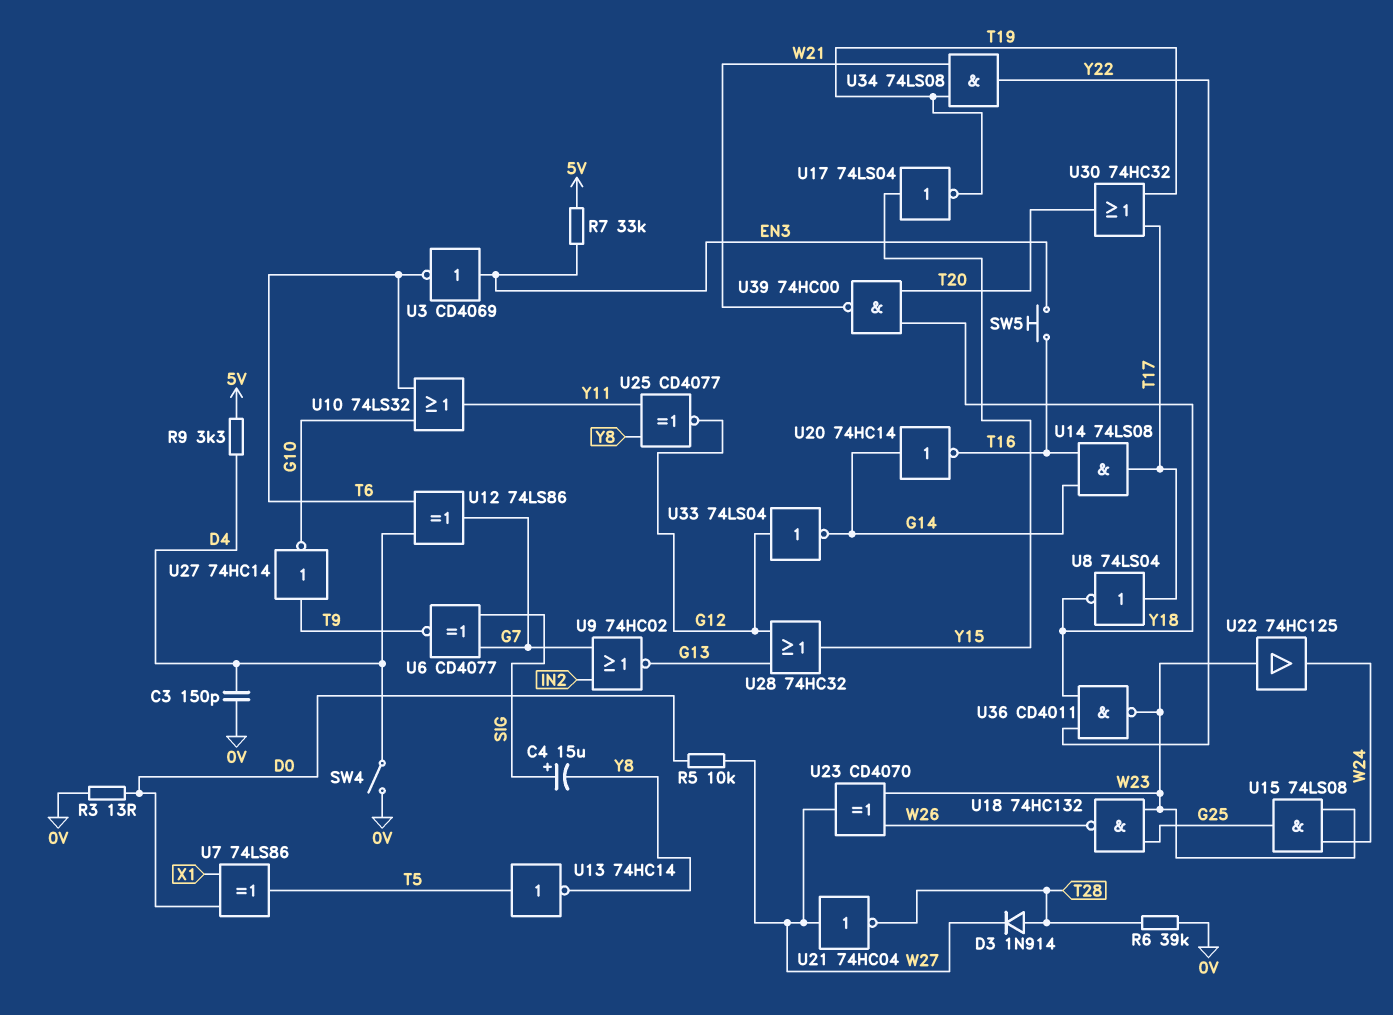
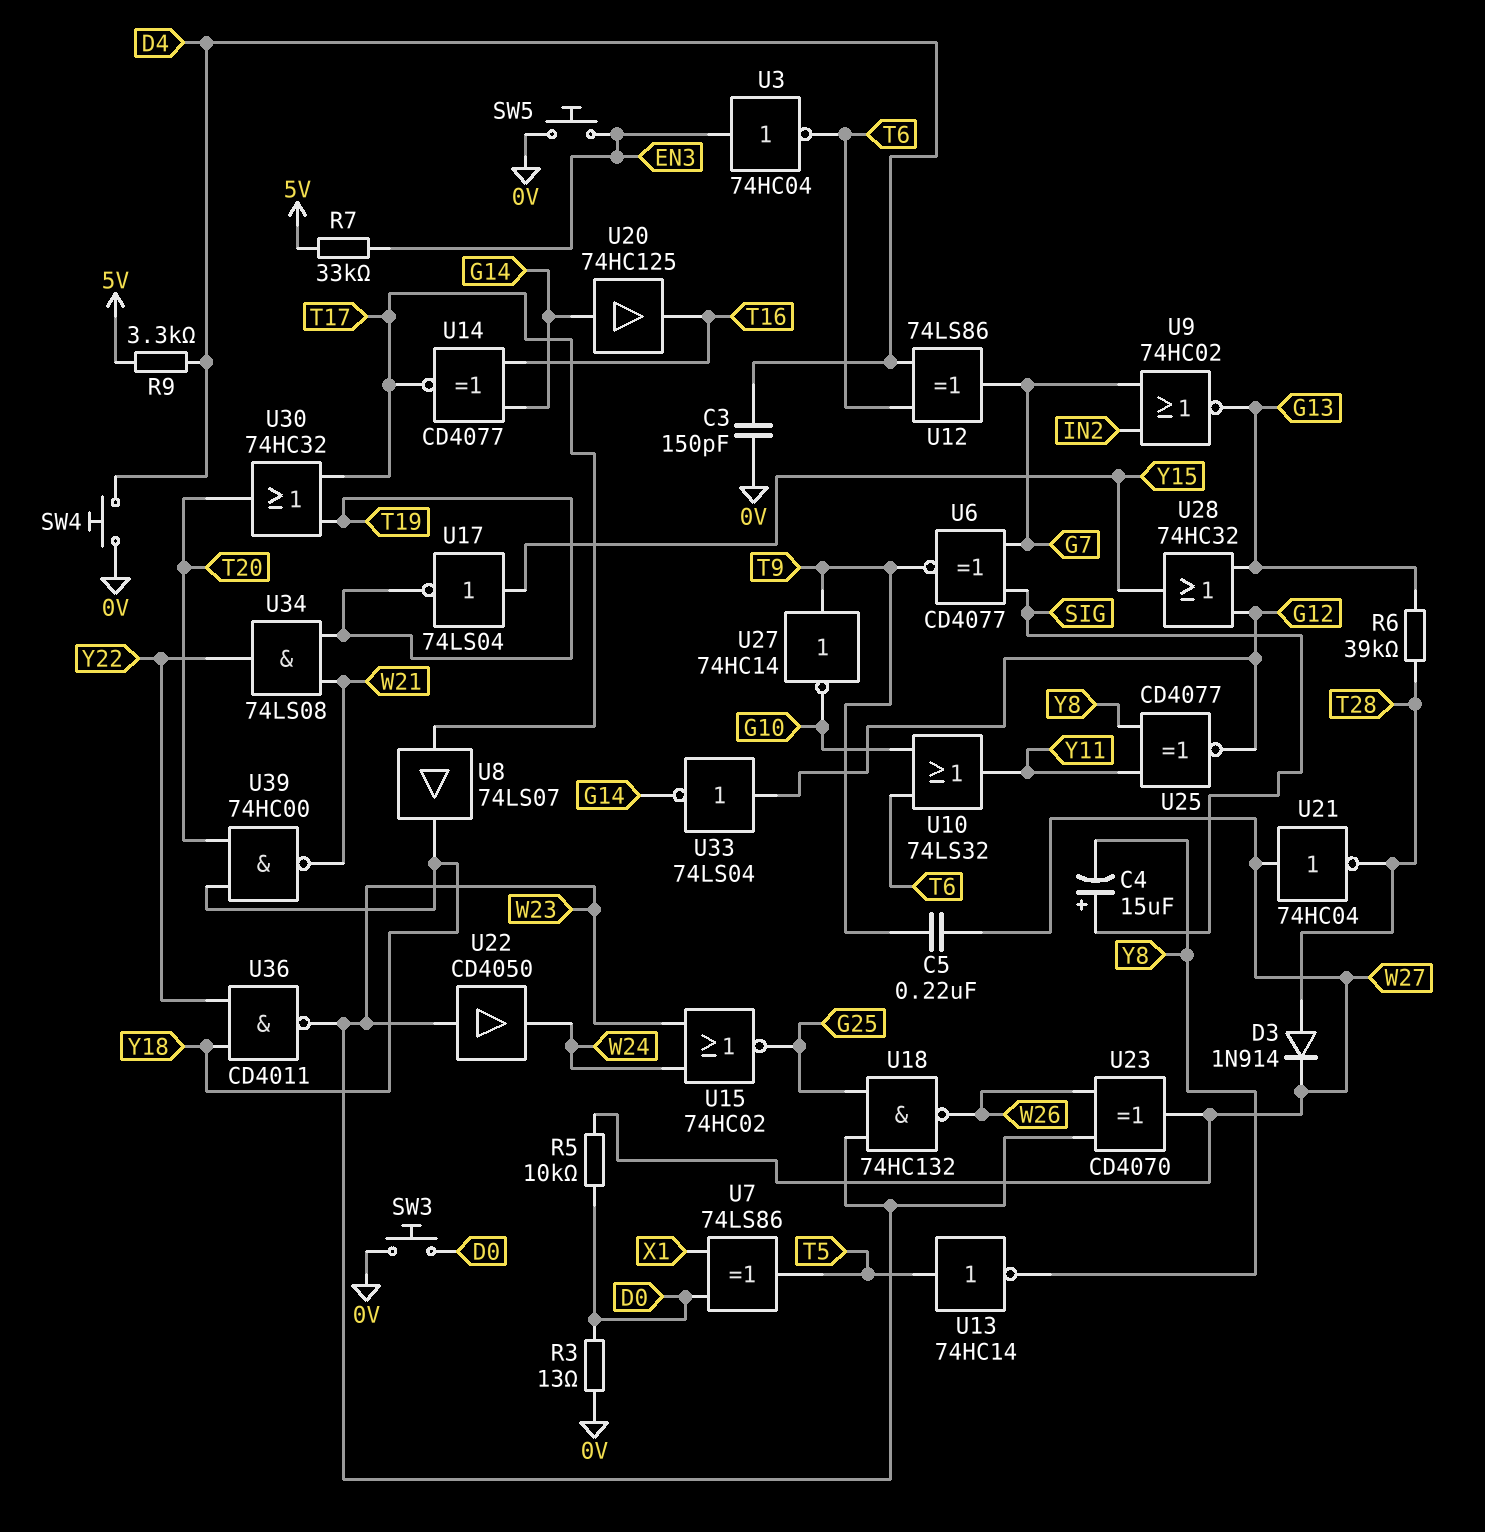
C5: none -> 220nF (T9, W27)
R6: 39k (0V, T28) -> 39k (G13, T28)
SW3: none -> button (0V, D0)
SW4: switch (0V, D4) -> button (0V, D4)
SW5: button (EN3, T16) -> button (0V, EN3)
U3: NOT CD4069 (in EN3, out T6) -> NOT 74HC04 (in EN3, out T6)
U8: NOT 74LS04 (in T17, out Y18) -> buffer 74LS07 (in T17, out Y18)
U14: AND 74LS08 (in G14, in T16, out T17) -> XNOR CD4077 (in G14, in T16, out T17)
U15: AND 74LS08 (in W23, in W24, out G25) -> NOR 74HC02 (in W23, in W24, out G25)
U20: NOT 74HC14 (in G14, out T16) -> buffer 74HC125 (in G14, out T16)
U22: buffer 74HC125 (in W23, out W24) -> buffer CD4050 (in W23, out W24)

